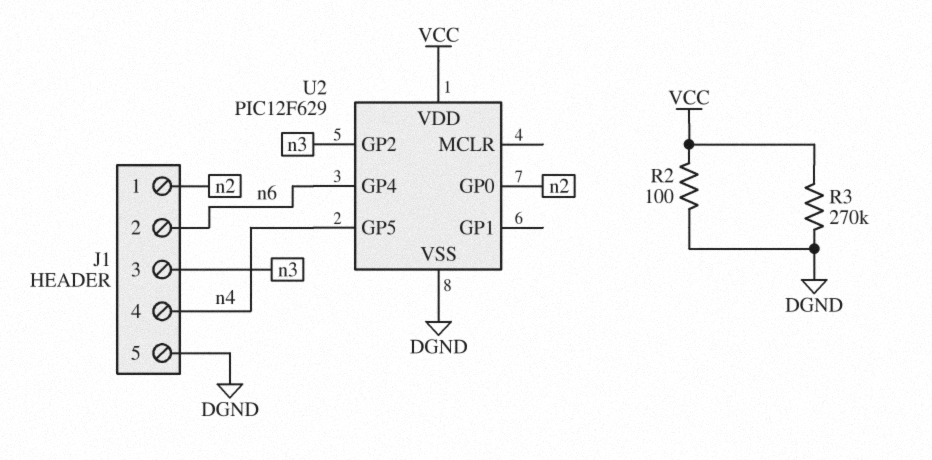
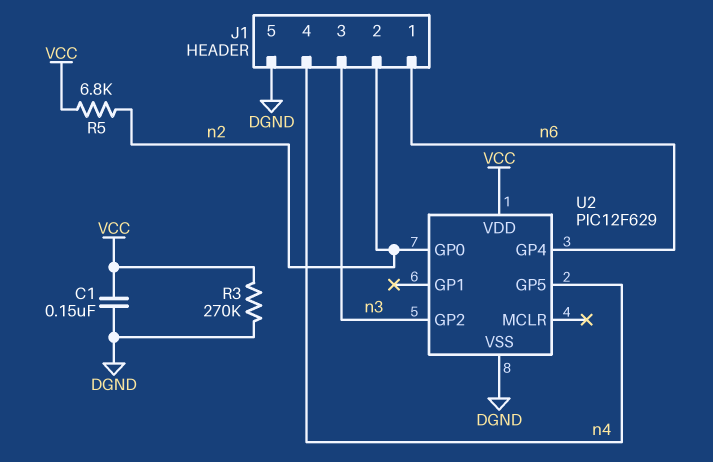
C1: none -> 150nF (DGND, VCC)
J1 pin 1: n2 -> n6
J1 pin 2: n6 -> n2
R2: 100 (DGND, VCC) -> none
R5: none -> 6.8k (VCC, n2)

